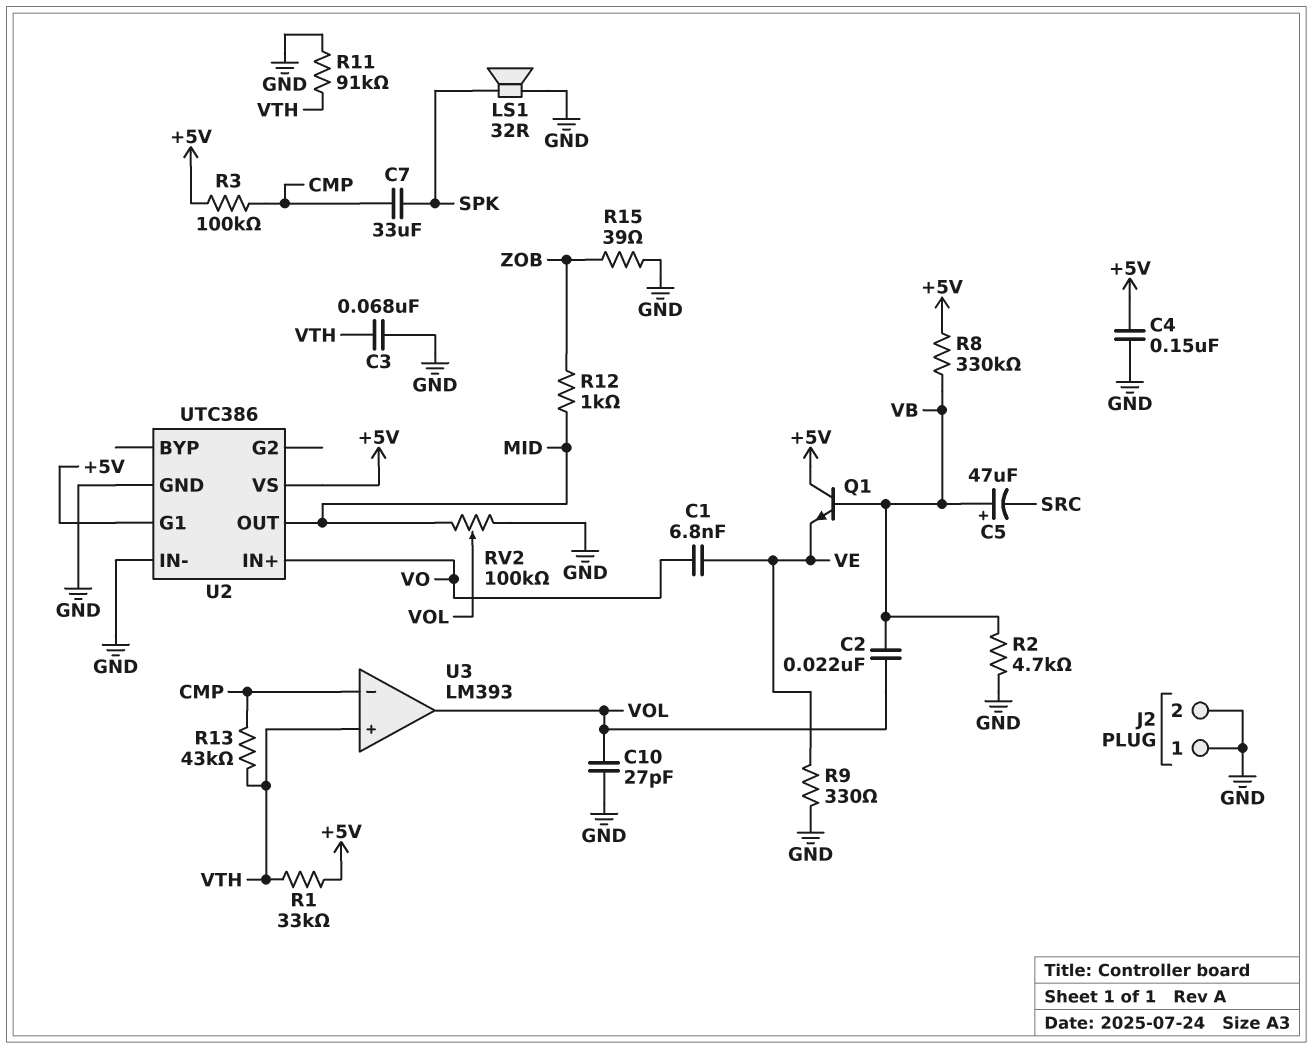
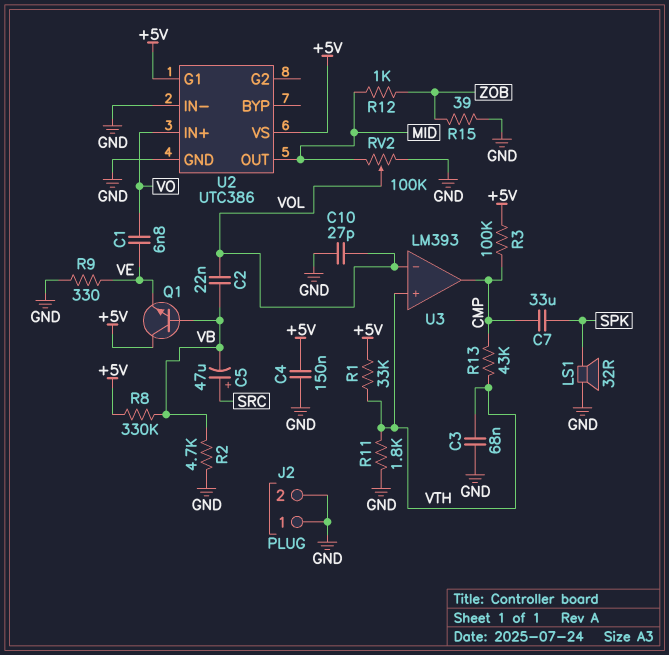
C5: 47uF (plus VB, minus SRC) -> 47uF (plus SRC, minus VB)
R11: 91k (GND, VTH) -> 1.8k (GND, VTH)
U3 pin in-: CMP -> VOL
U3 pin out: VOL -> CMP

